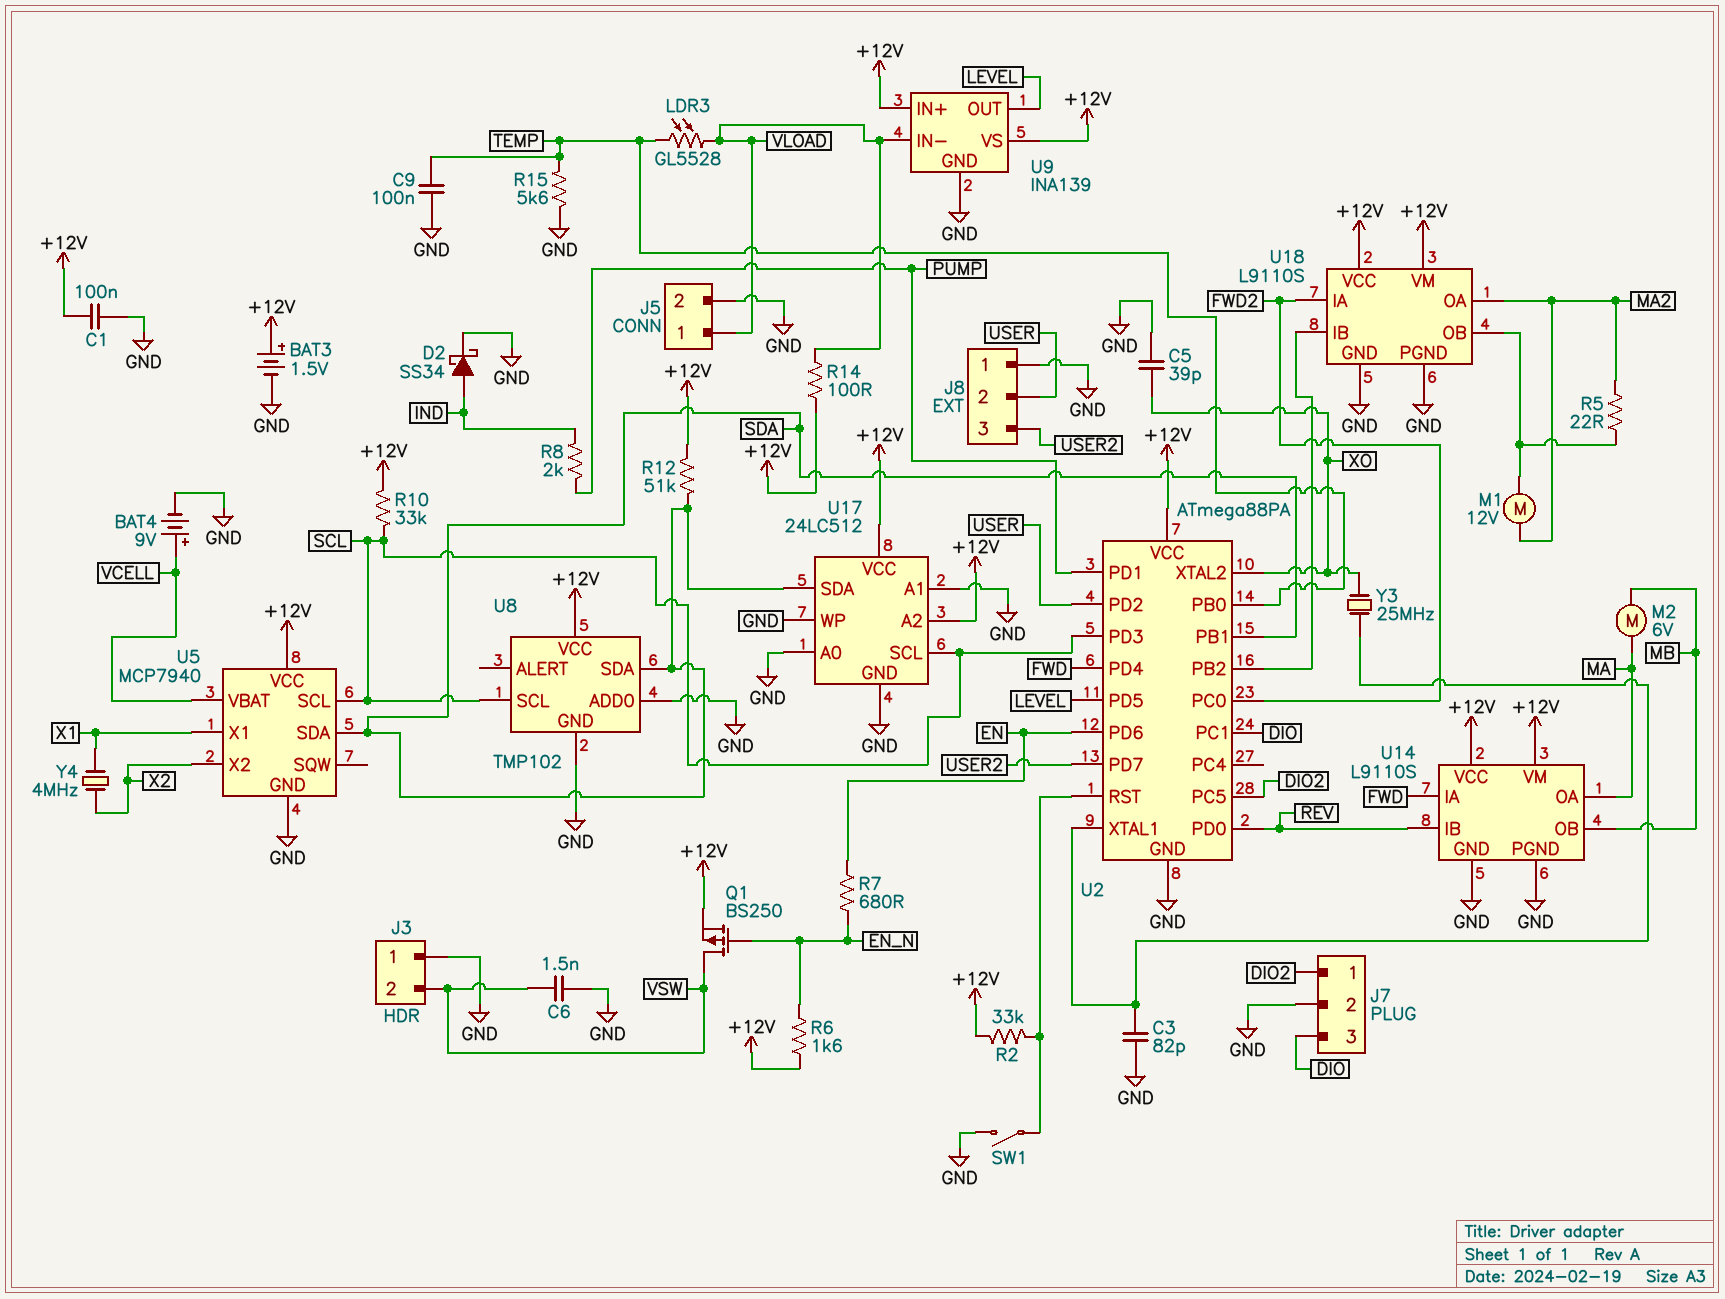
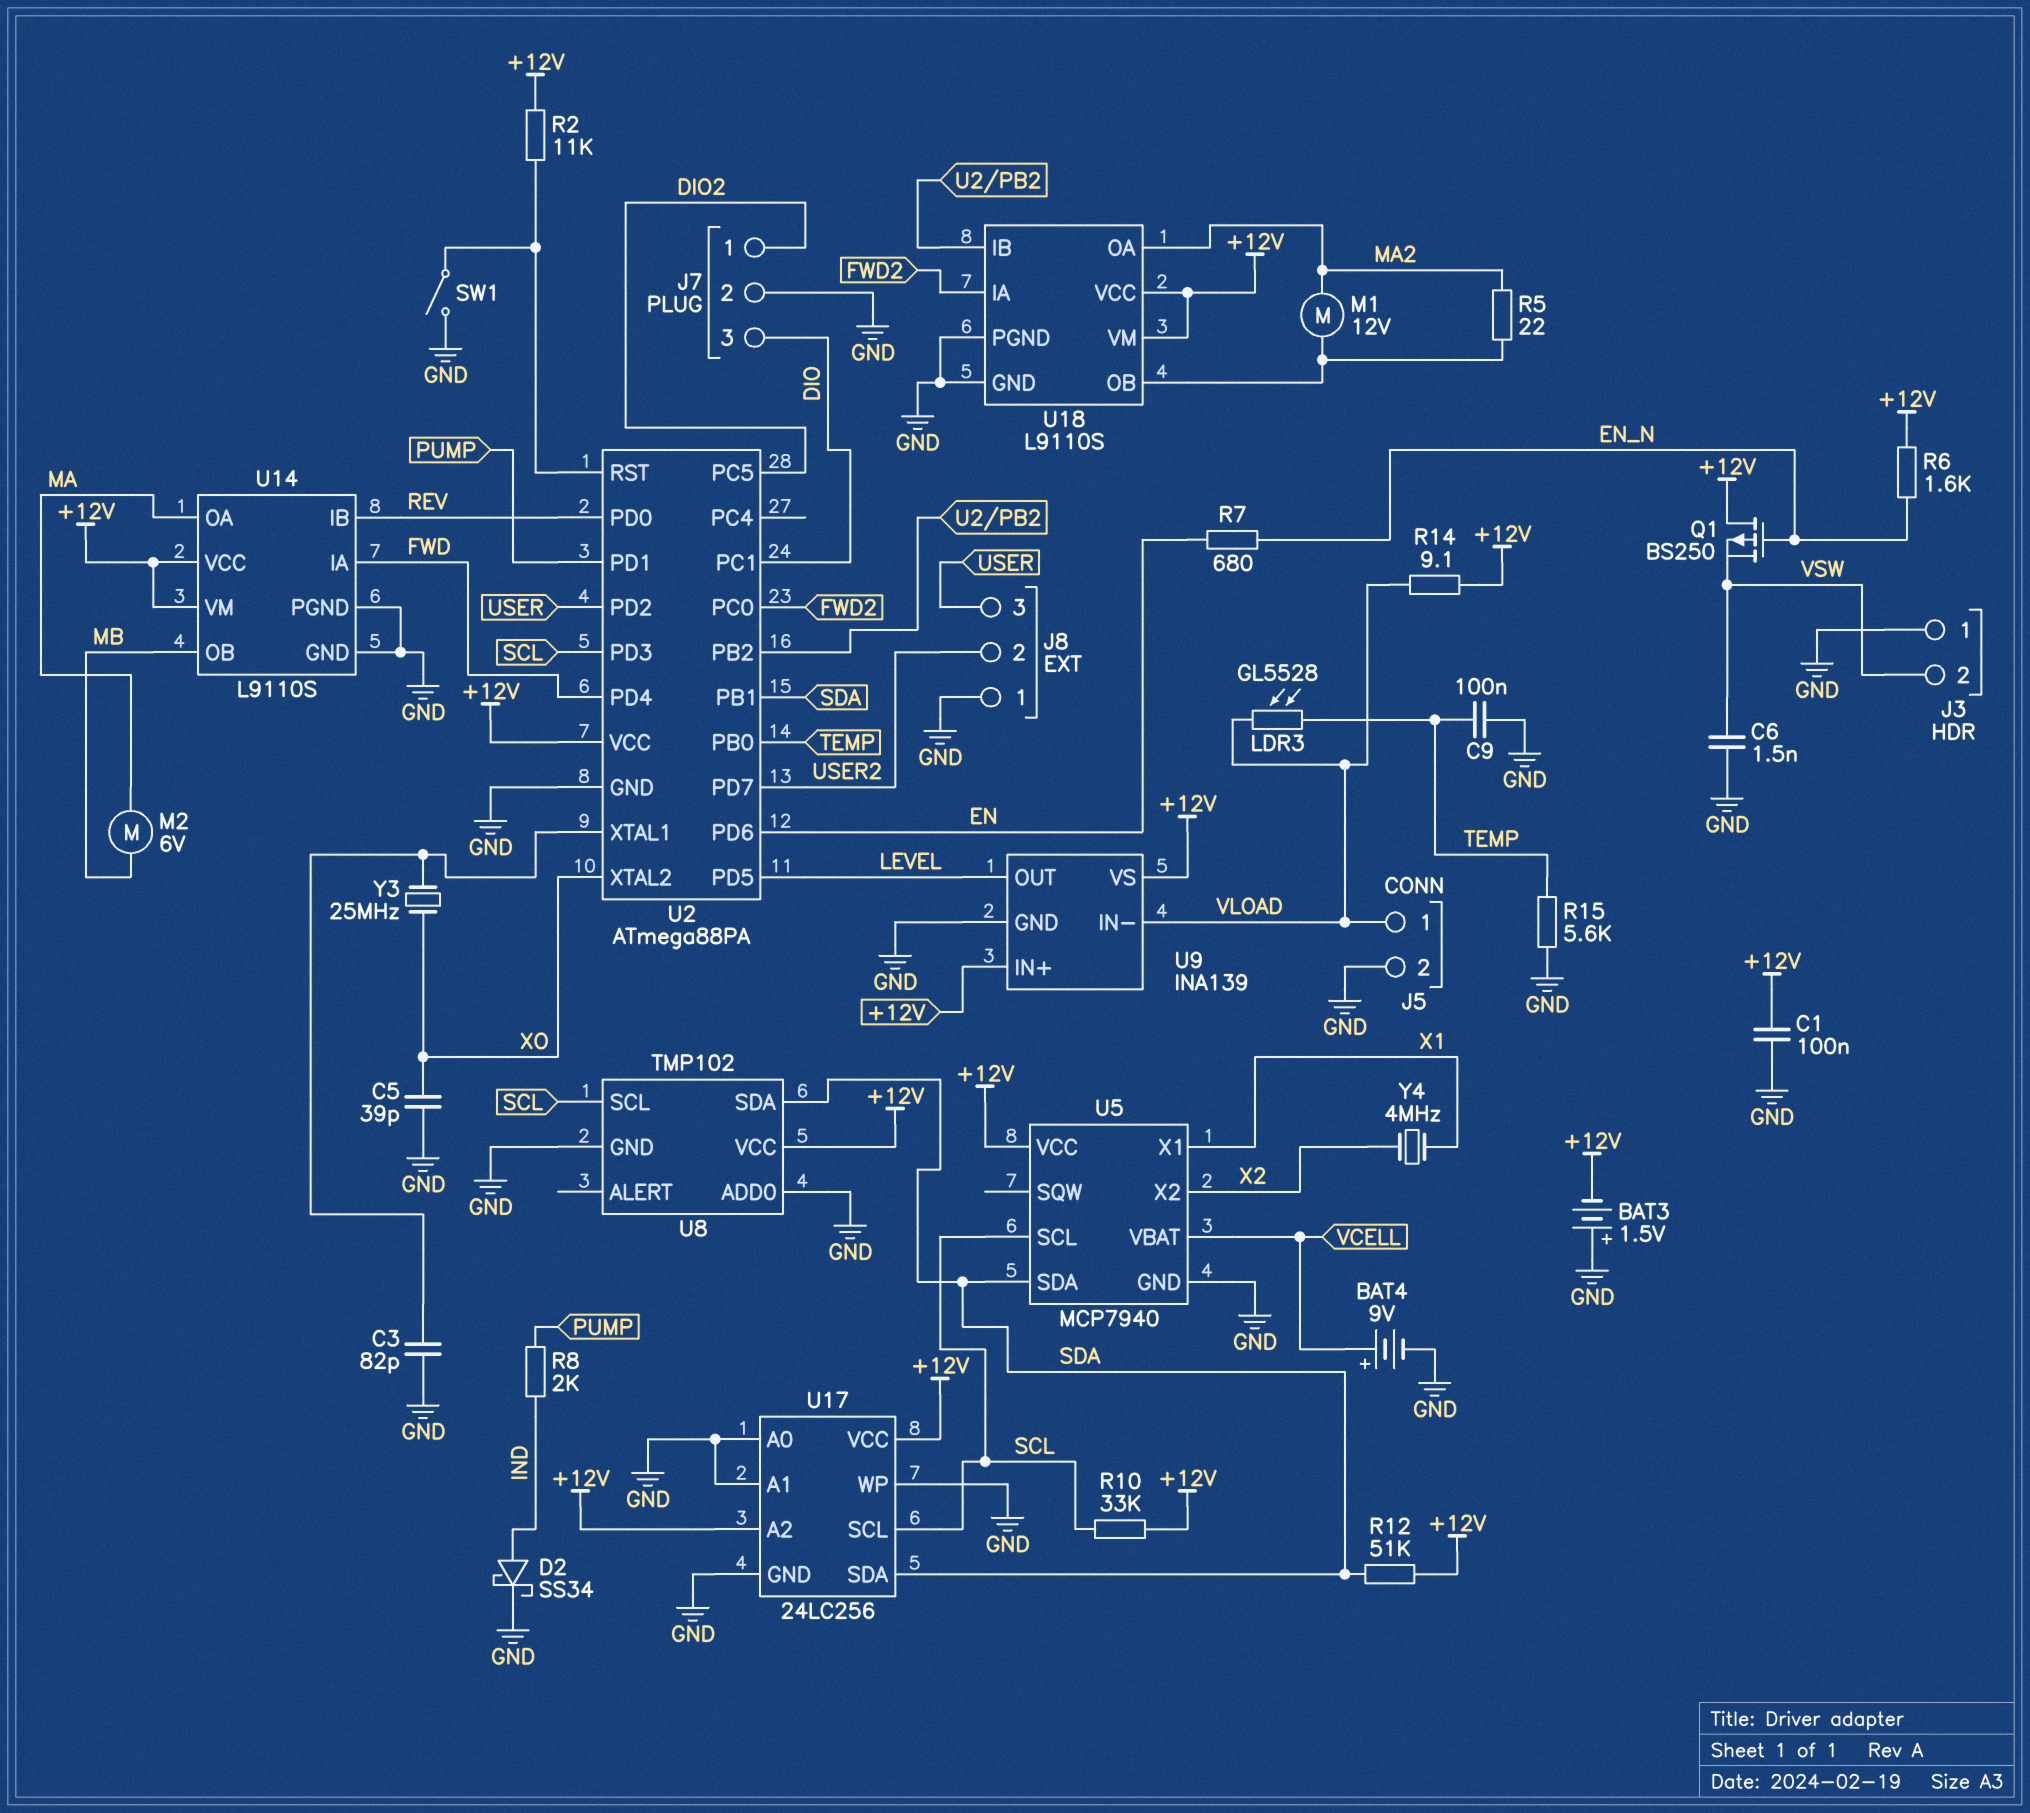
BAT3: 1.5V (plus +12V, minus GND) -> 1.5V (plus GND, minus +12V)
J8 pin 2: USER -> USER2
J8 pin 3: USER2 -> USER
Q1: PMOS BS250 (G EN_N, D VSW, S +12V) -> PMOS BS250 (G EN_N, D +12V, S VSW)
R2: 33k (+12V, U2/RST) -> 11k (+12V, U2/RST)
R14: 100 (+12V, VLOAD) -> 9.1 (+12V, VLOAD)
U17: 24LC512 -> 24LC256

